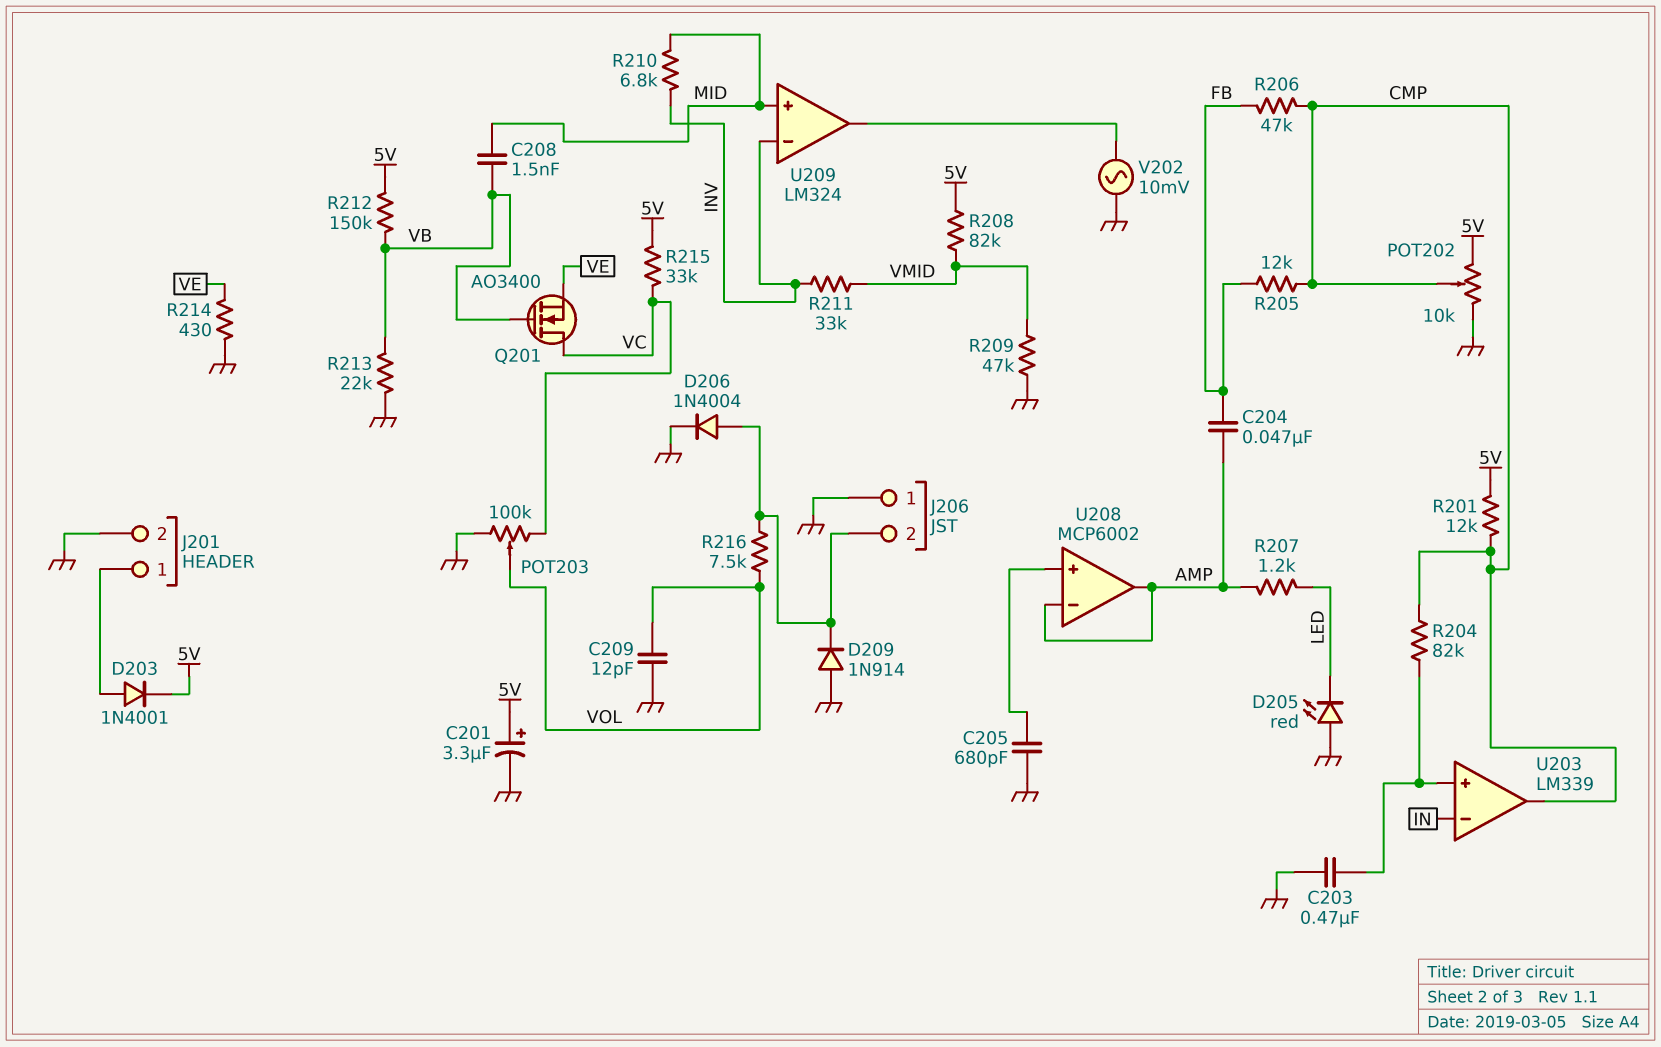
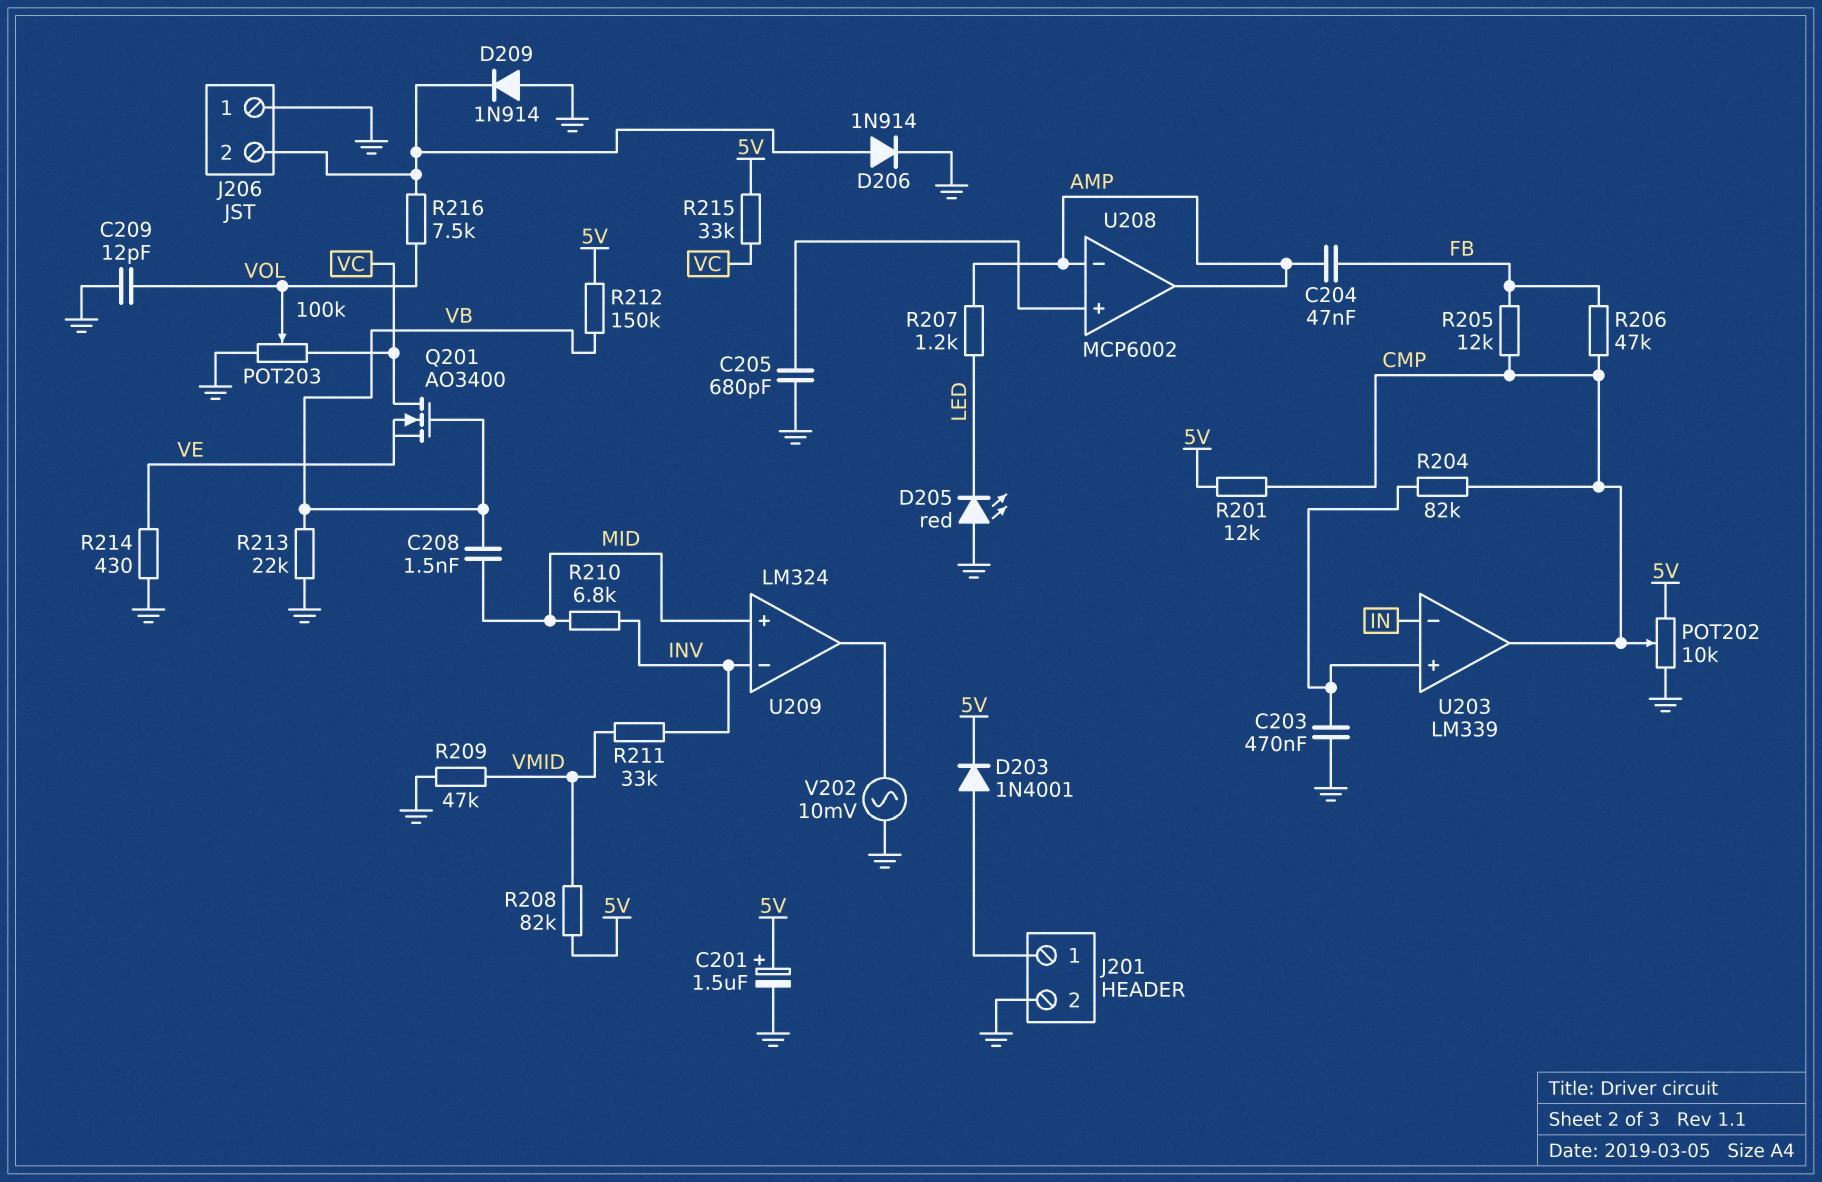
C201: 3.3uF (plus 5V, minus GND) -> 1.5uF (plus 5V, minus GND)
D206: diode 1N4004 (A J206/2, K GND) -> diode 1N914 (A J206/2, K GND)

